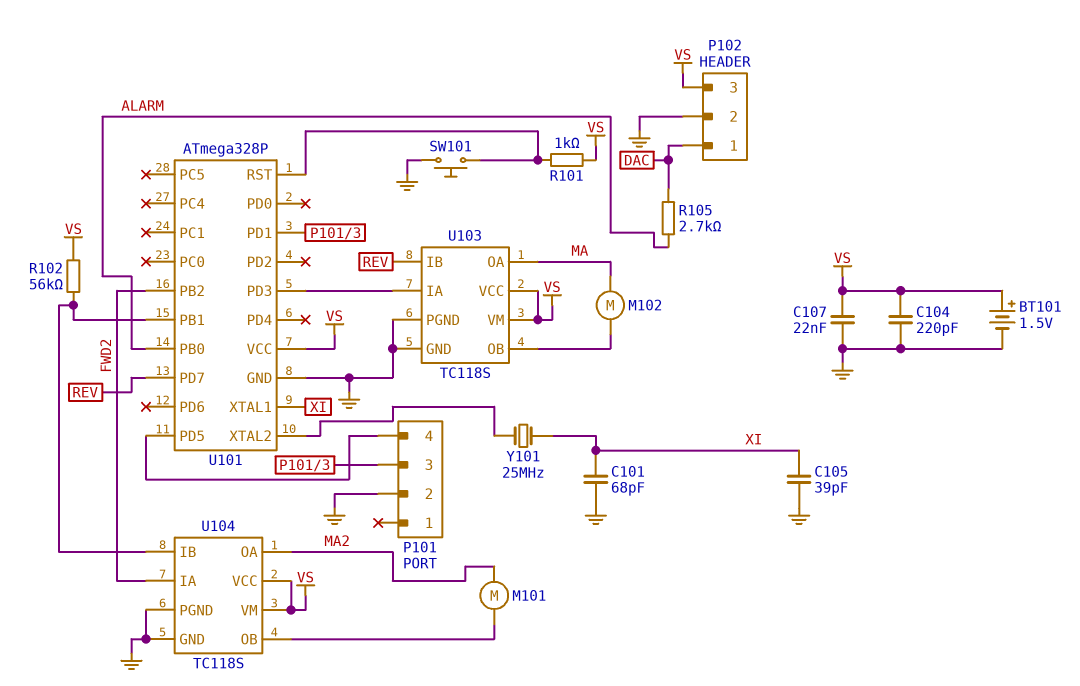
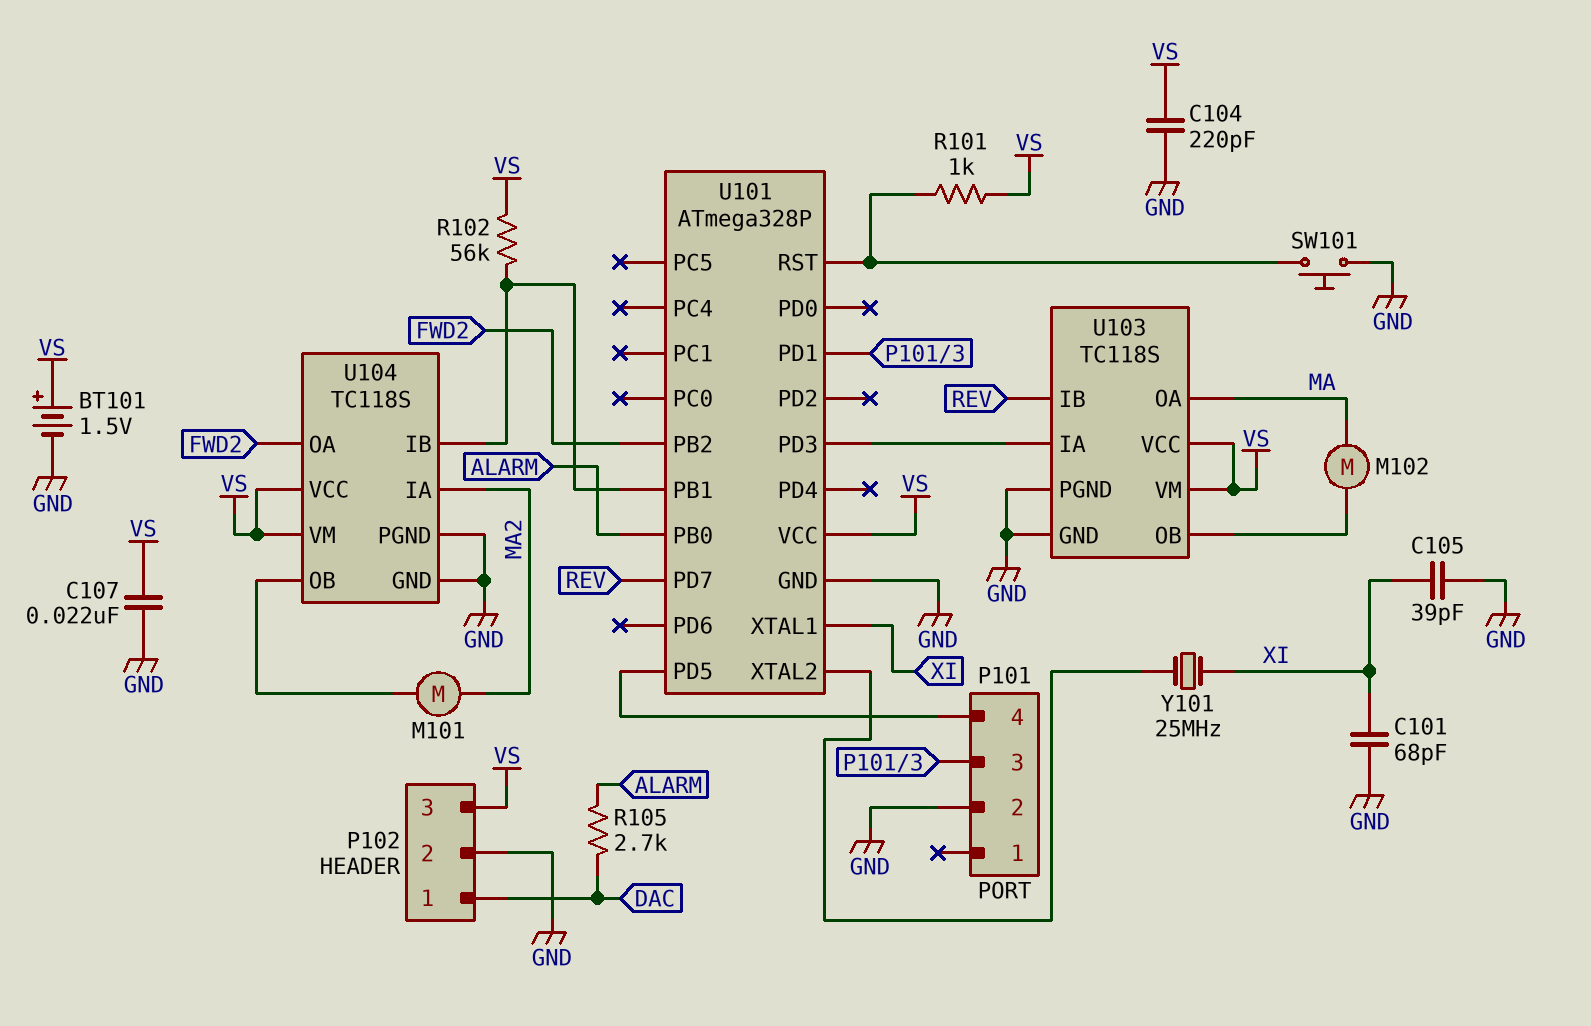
U104 pin IA: FWD2 -> MA2
U104 pin OA: MA2 -> FWD2

